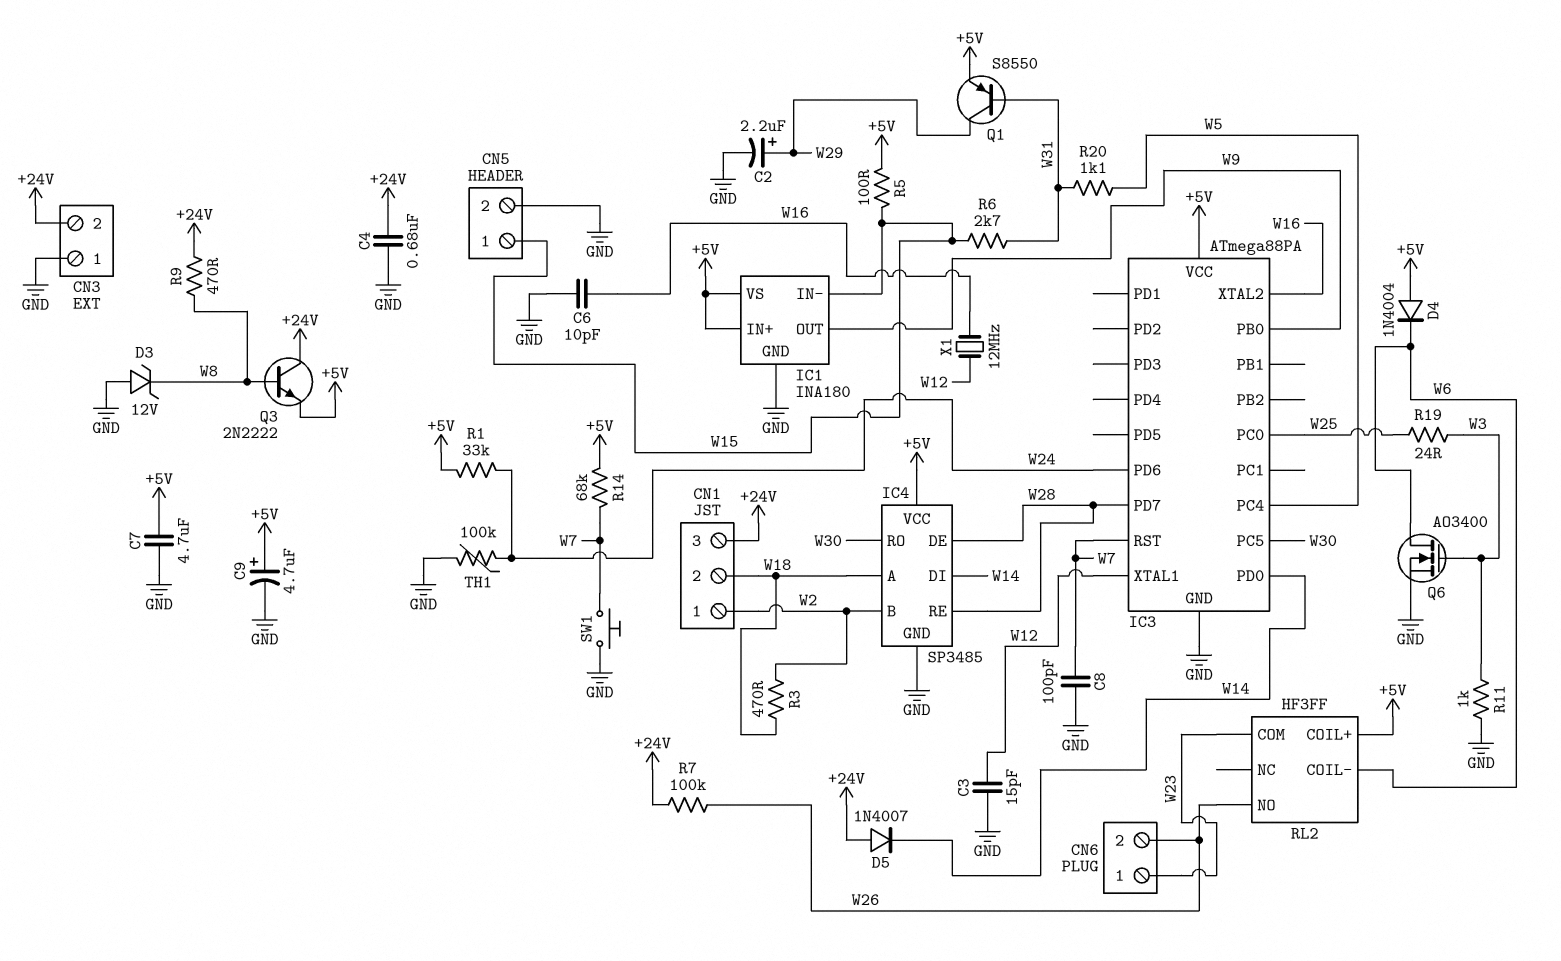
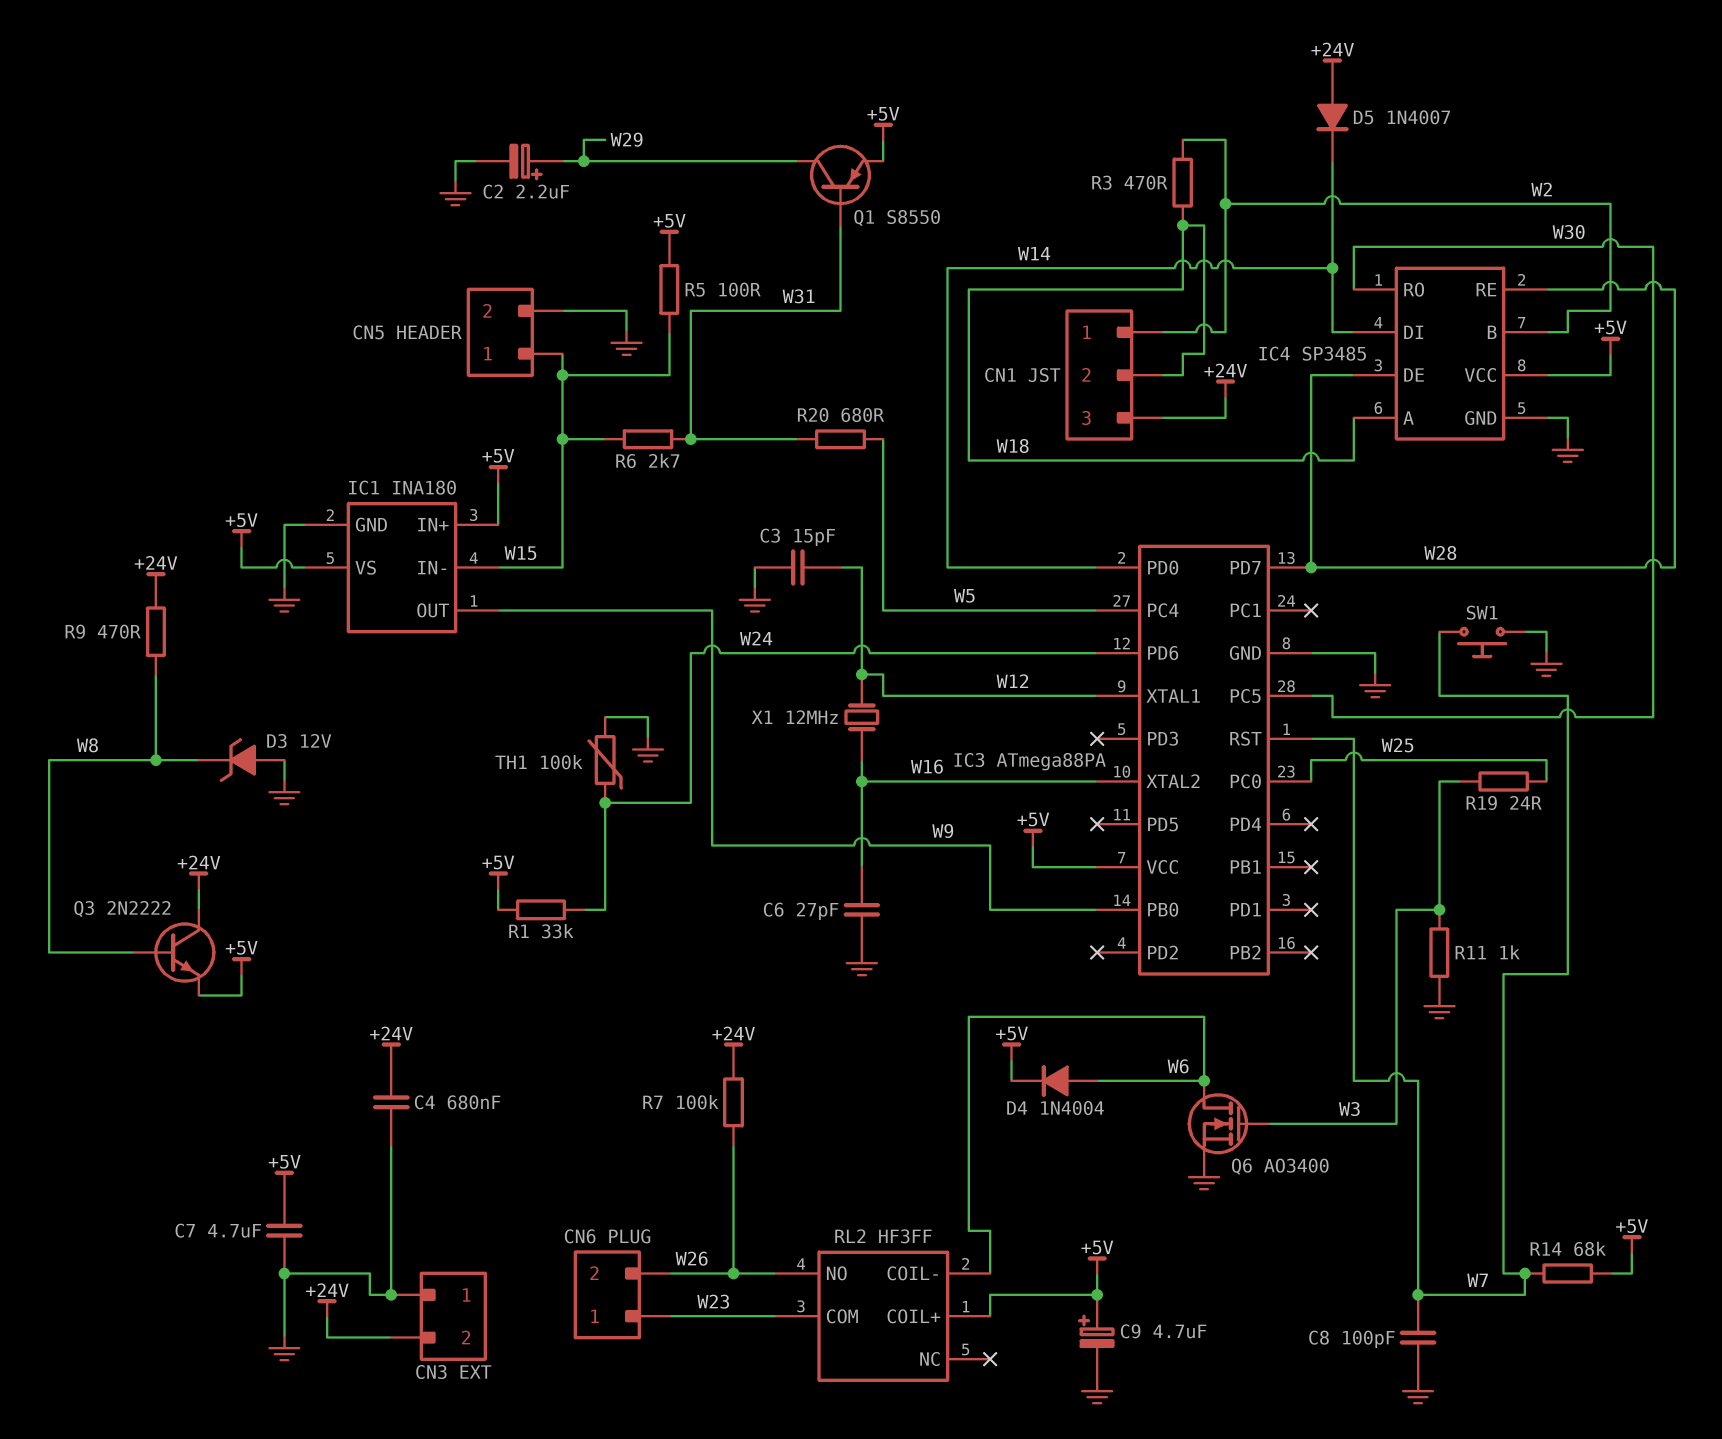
C6: 10pF (GND, W16) -> 27pF (GND, W16)
D4: diode 1N4004 (A +5V, K W6) -> diode 1N4004 (A W6, K +5V)
R20: 1.1k (W5, W31) -> 680 (W5, W31)

